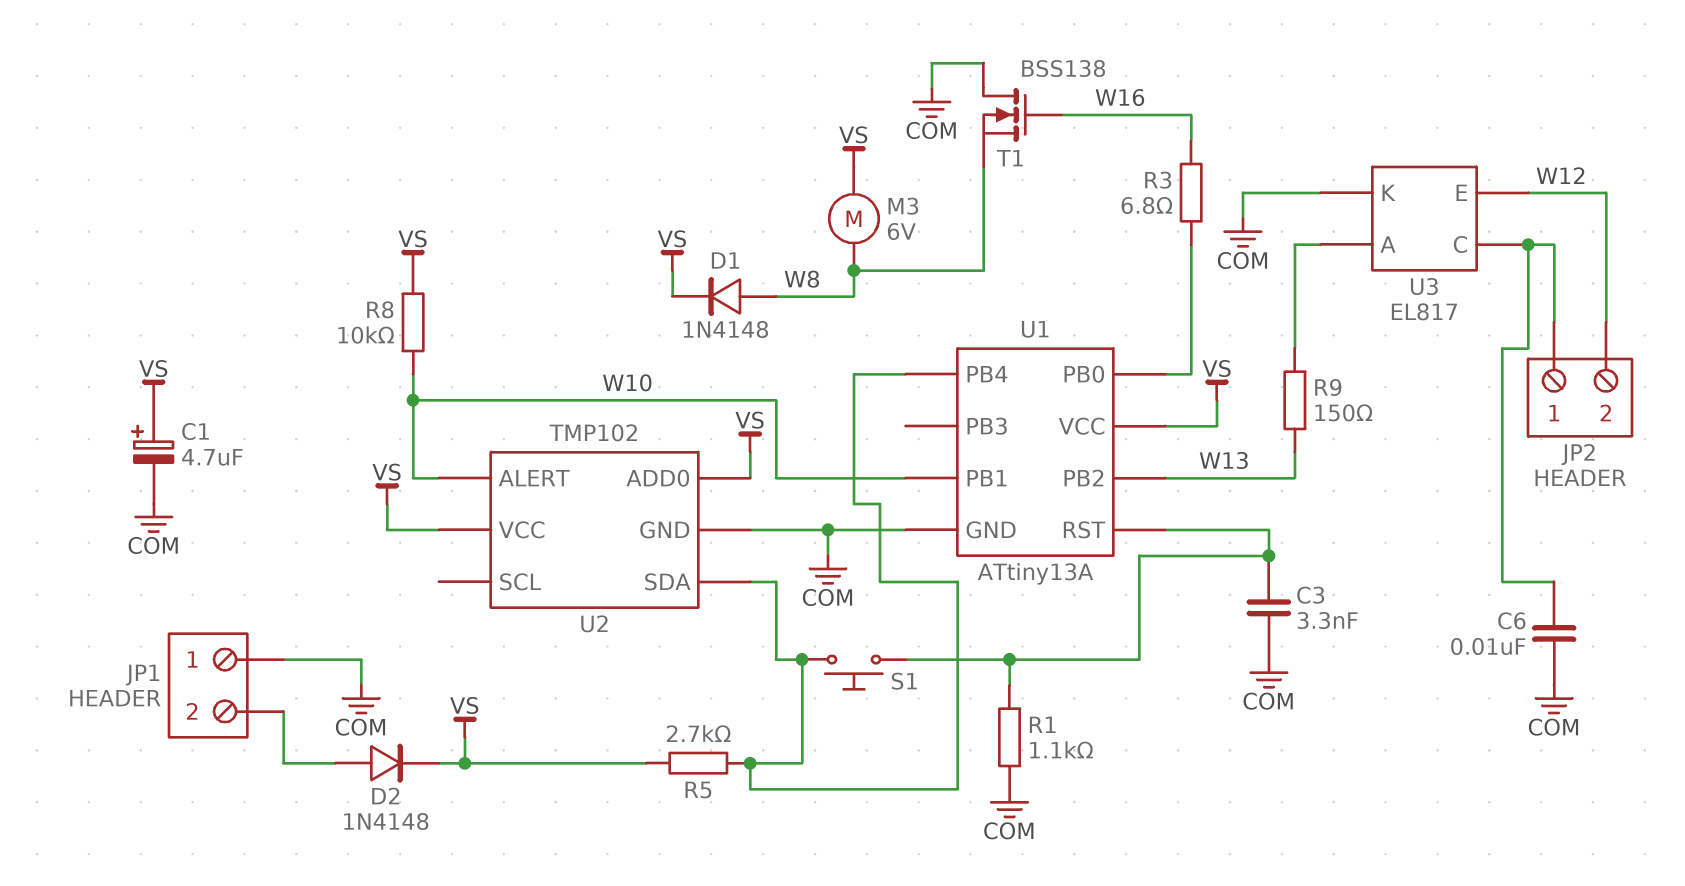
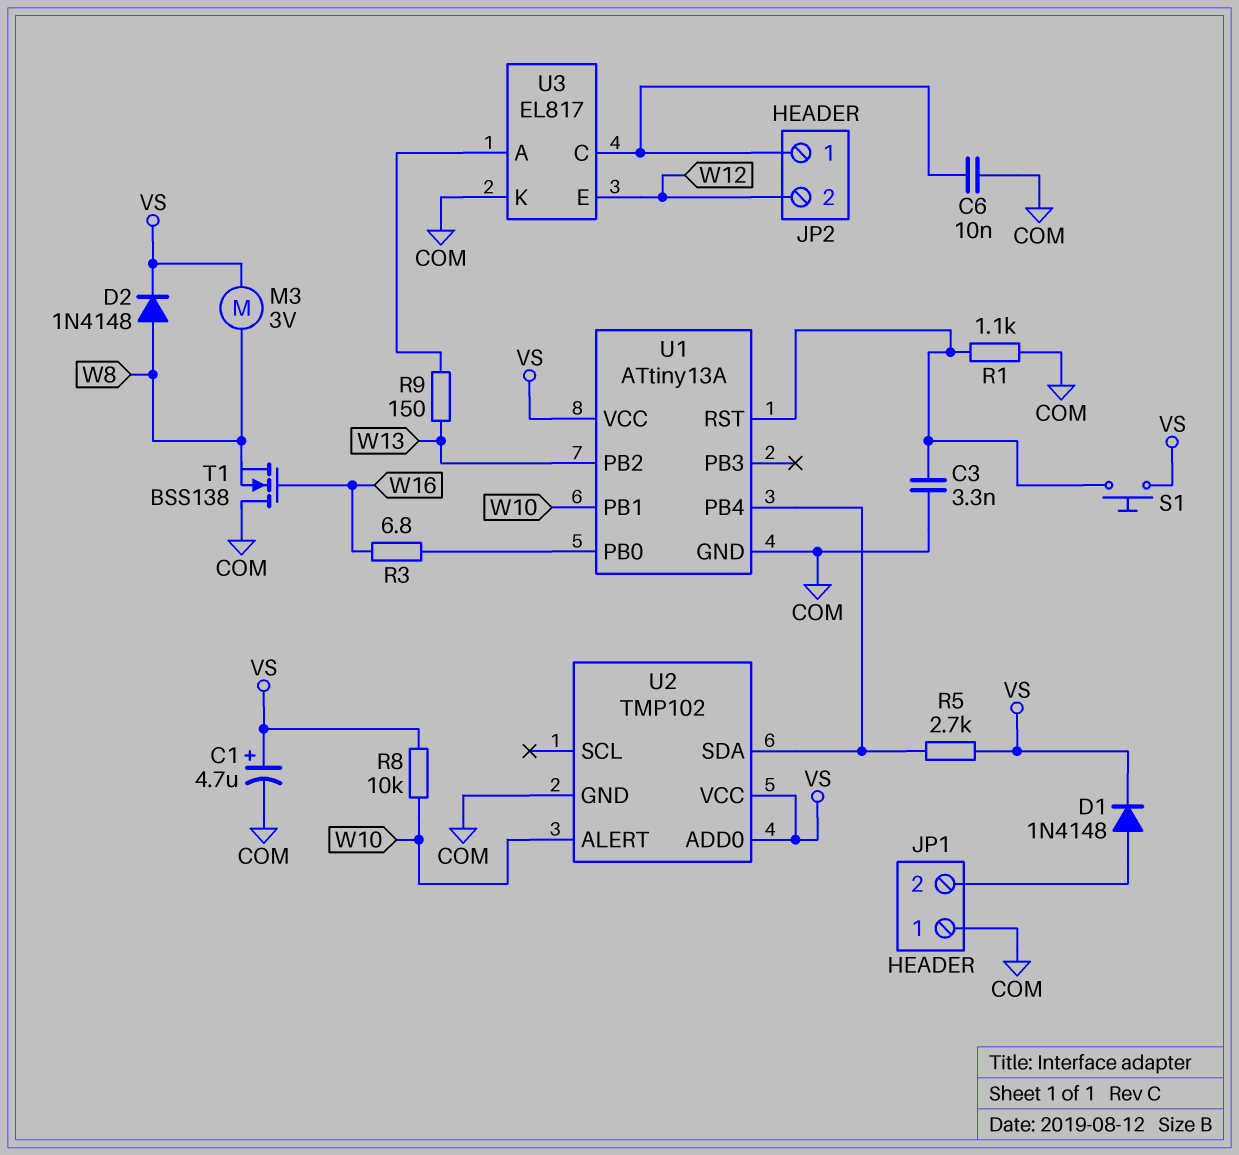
D1: diode 1N4148 (A W8, K VS) -> diode 1N4148 (A JP1/2, K VS)
D2: diode 1N4148 (A JP1/2, K VS) -> diode 1N4148 (A W8, K VS)
M3: motor 6V (VS, W8) -> motor 3V (VS, W8)
S1: button (U1/PB4, U1/RST) -> button (U1/RST, VS)

